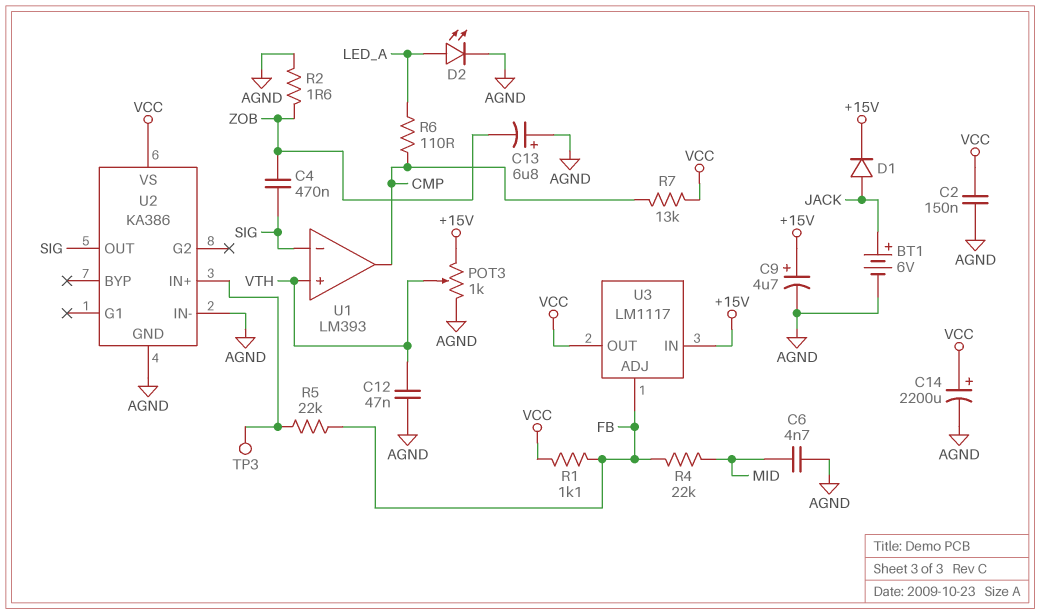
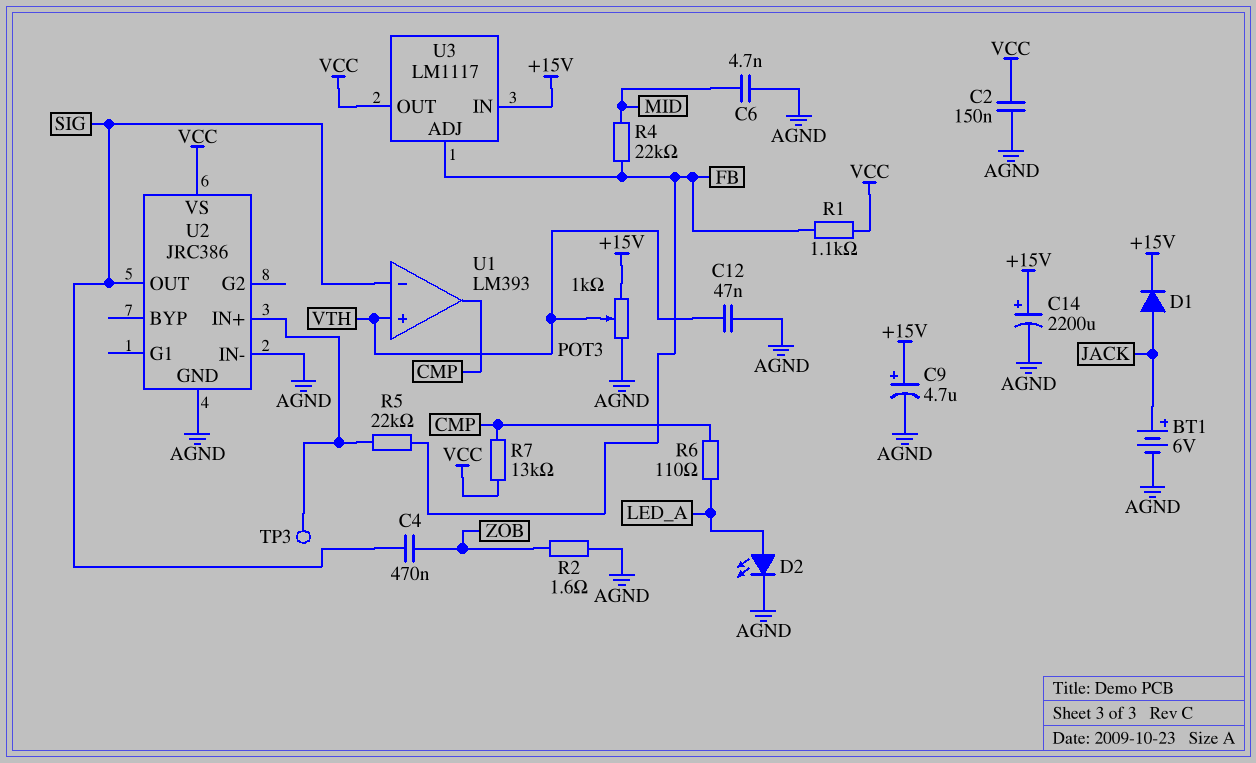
C13: 6.8uF (plus AGND, minus ZOB) -> none
C14: 2200uF (plus VCC, minus AGND) -> 2200uF (plus +15V, minus AGND)
U2: KA386 -> JRC386

